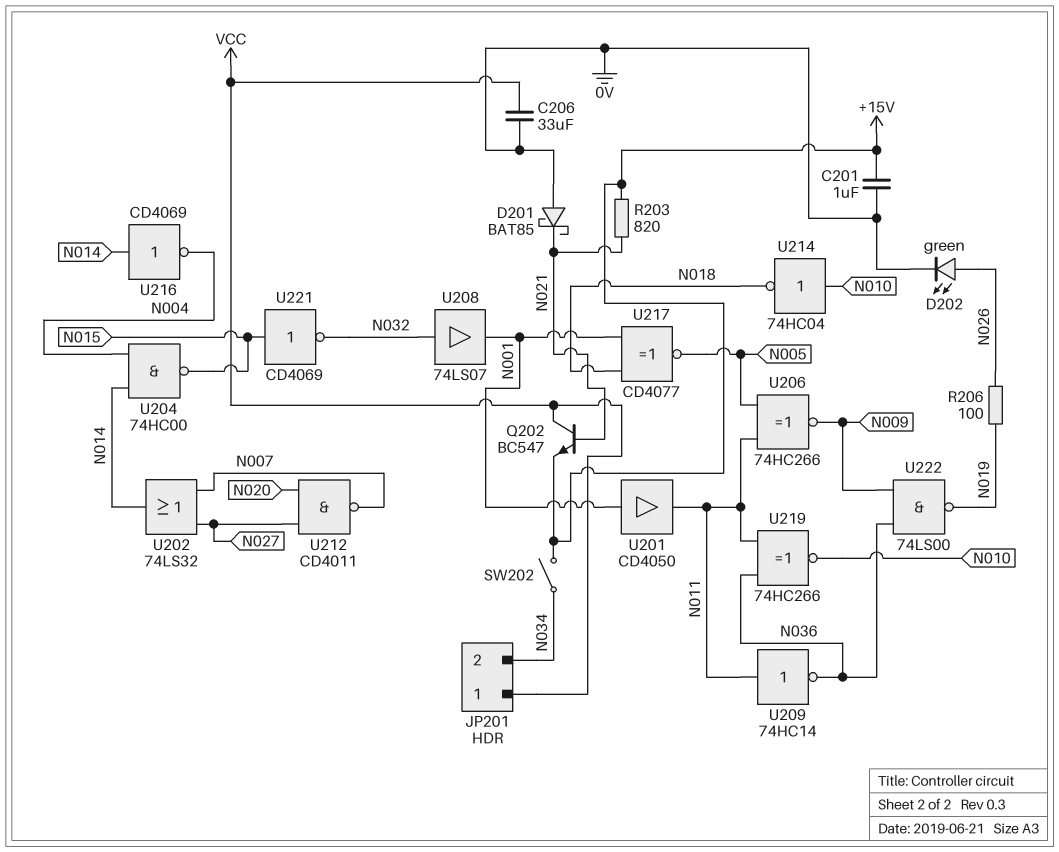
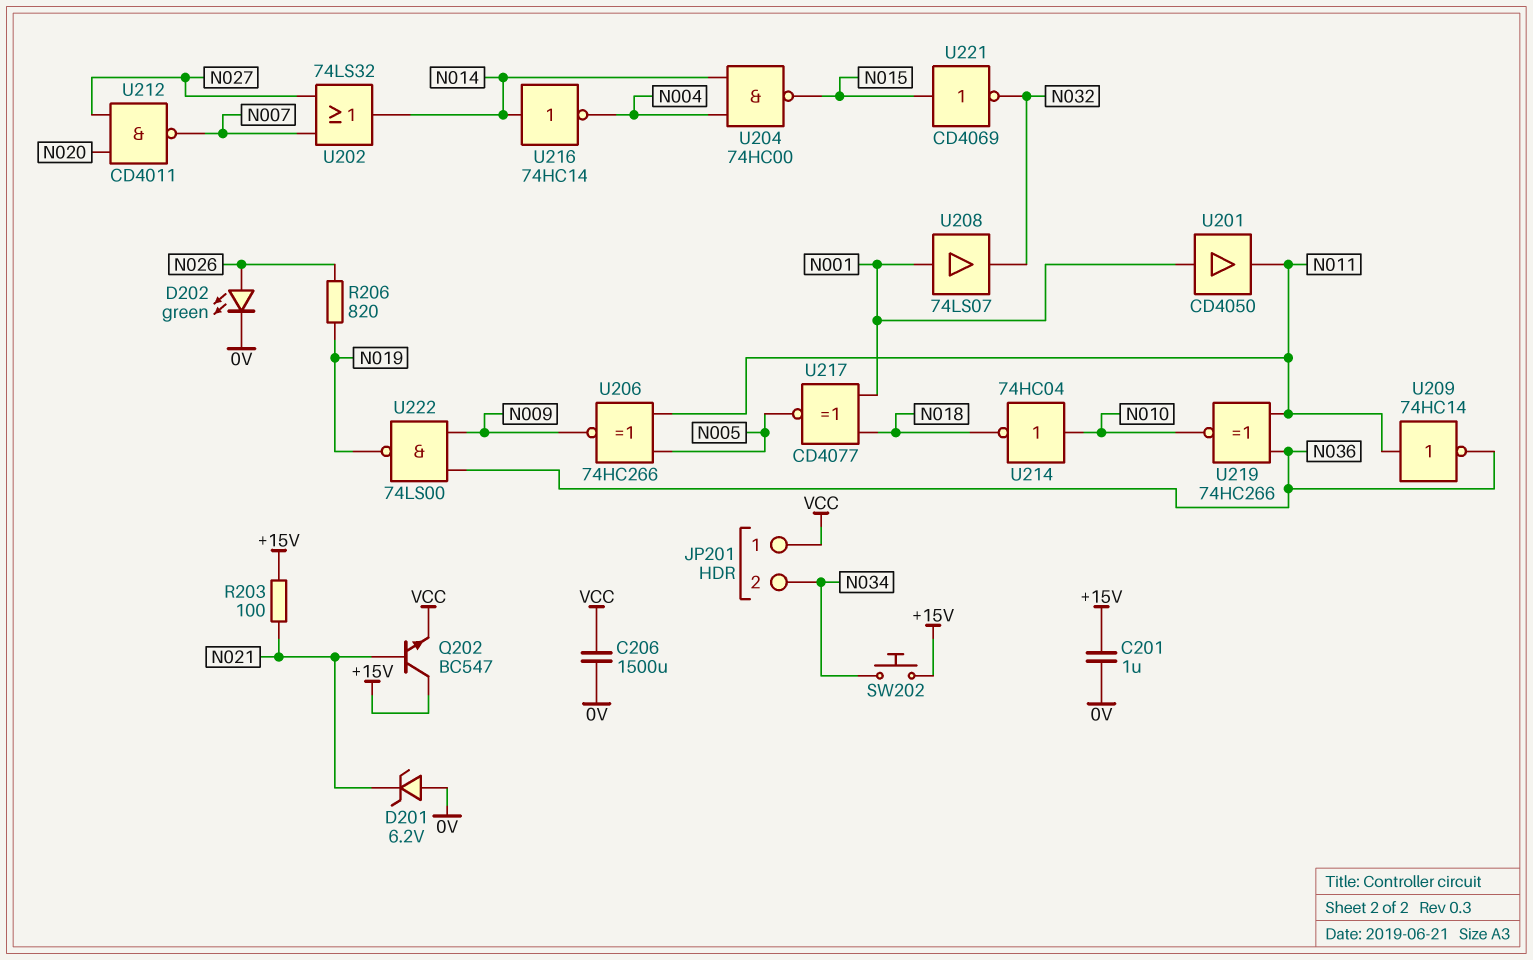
C206: 33uF (0V, VCC) -> 1500uF (0V, VCC)
D201: schottky BAT85 (A 0V, K N021) -> zener 6.2V (A 0V, K N021)
Q202: NPN BC547 (B N021, C VCC, E +15V) -> NPN BC547 (B N021, C +15V, E VCC)
R203: 820 (+15V, N021) -> 100 (+15V, N021)
R206: 100 (N019, N026) -> 820 (N019, N026)
SW202: switch (+15V, N034) -> button (+15V, N034)
U208: buffer 74LS07 (in N032, out N001) -> buffer 74LS07 (in N001, out N032)
U216: NOT CD4069 (in N014, out N004) -> NOT 74HC14 (in N014, out N004)

